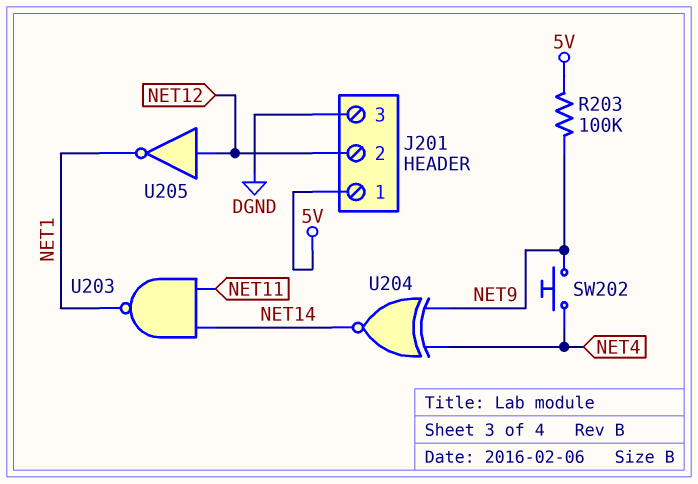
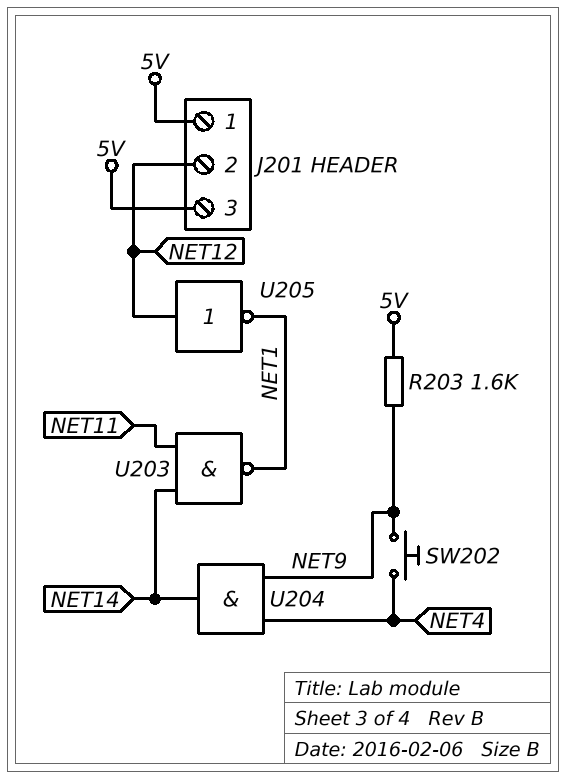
J201 pin 3: DGND -> 5V
R203: 100k (5V, NET9) -> 1.6k (5V, NET9)
U204: XNOR (in NET4, in NET9, out NET14) -> AND (in NET4, in NET9, out NET14)

